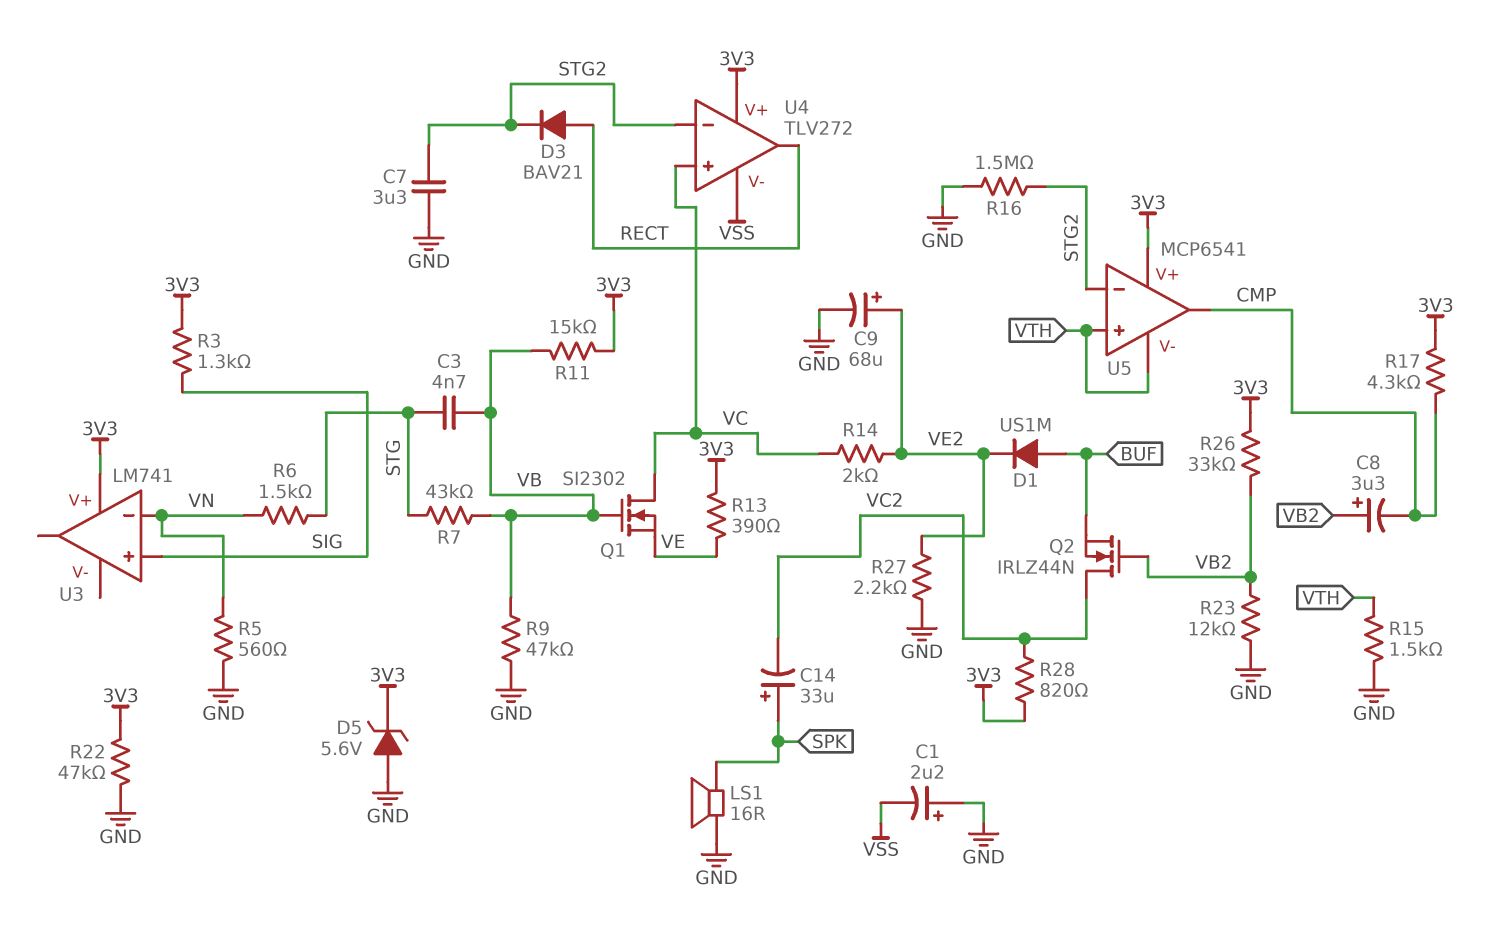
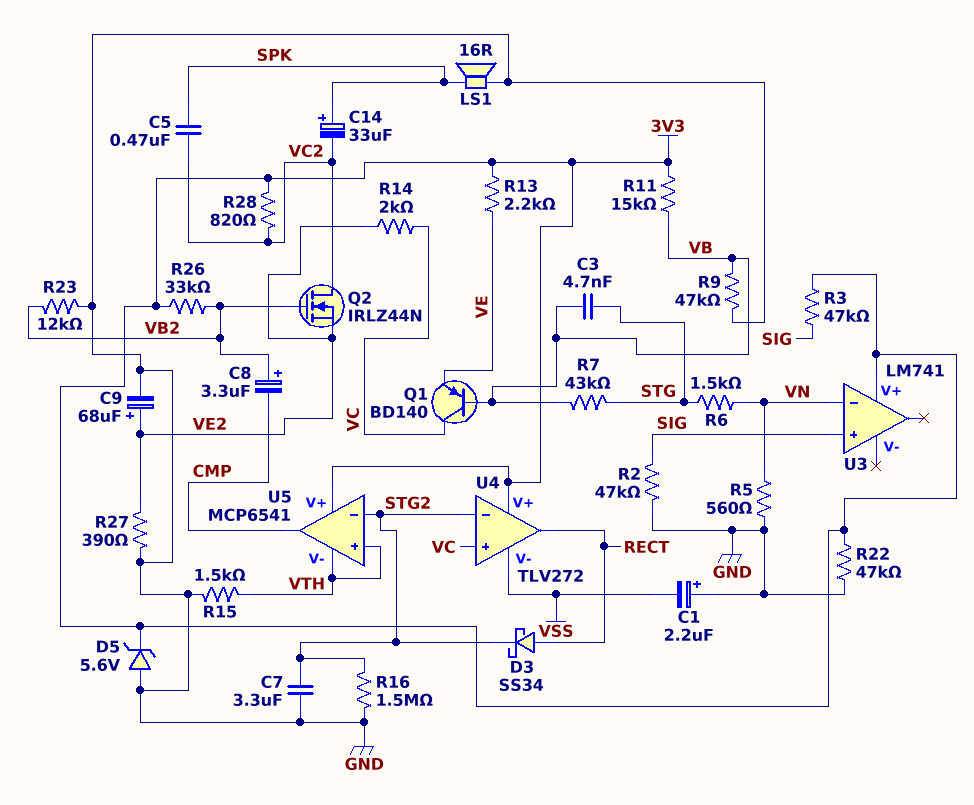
C5: none -> 470nF (SPK, VC2)
D1: diode US1M (A BUF, K VE2) -> none
D3: diode BAV21 (A RECT, K STG2) -> schottky SS34 (A RECT, K STG2)
Q1: NMOS SI2302 (G VB, D VC, S VE) -> PNP BD140 (B VB, C VC, E VE)
Q2: NMOS IRLZ44N (G VB2, D VC2, S BUF) -> NMOS IRLZ44N (G VB2, D VC2, S VE2)
R2: none -> 47k (GND, SIG)
R3: 1.3k (3V3, SIG) -> 47k (3V3, SIG)
R13: 390 (3V3, VE) -> 2.2k (3V3, VE)
R17: 4.3k (3V3, CMP) -> none
R27: 2.2k (GND, VE2) -> 390 (GND, VE2)

